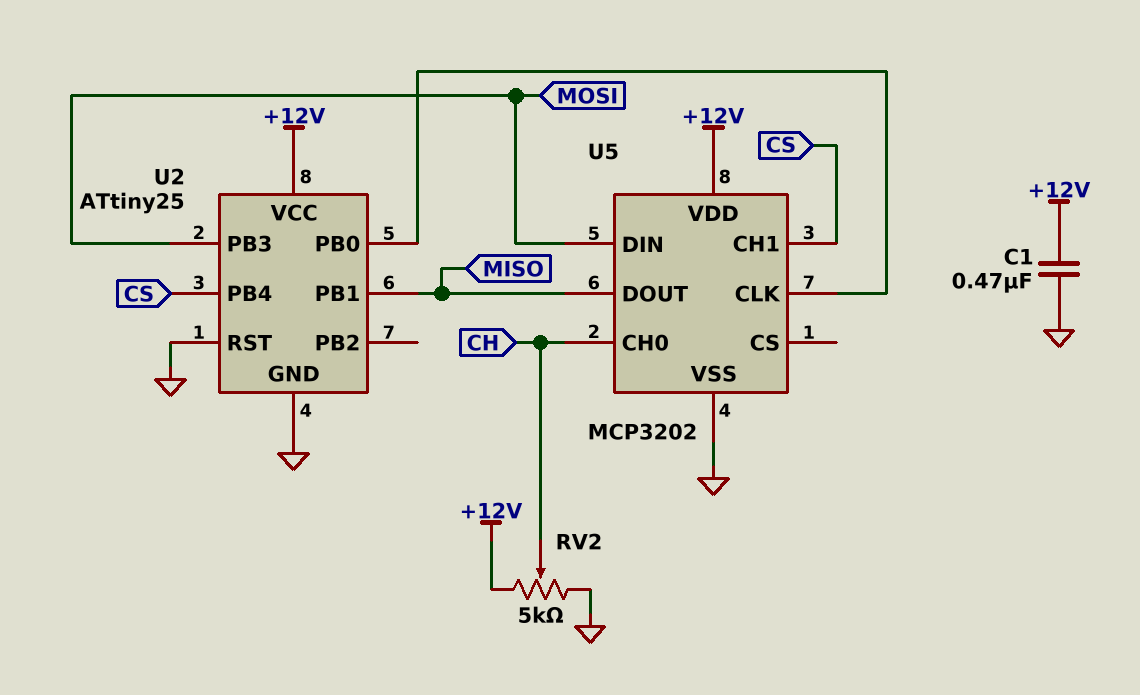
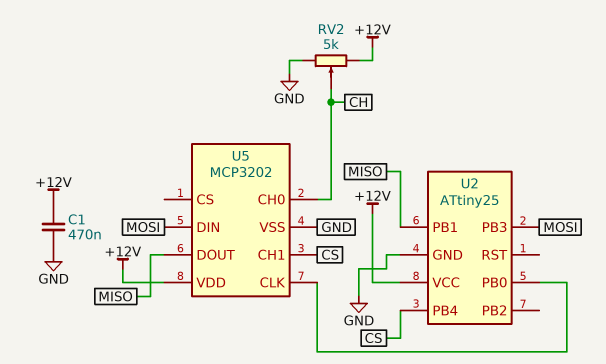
U2 pin RST: GND -> none

